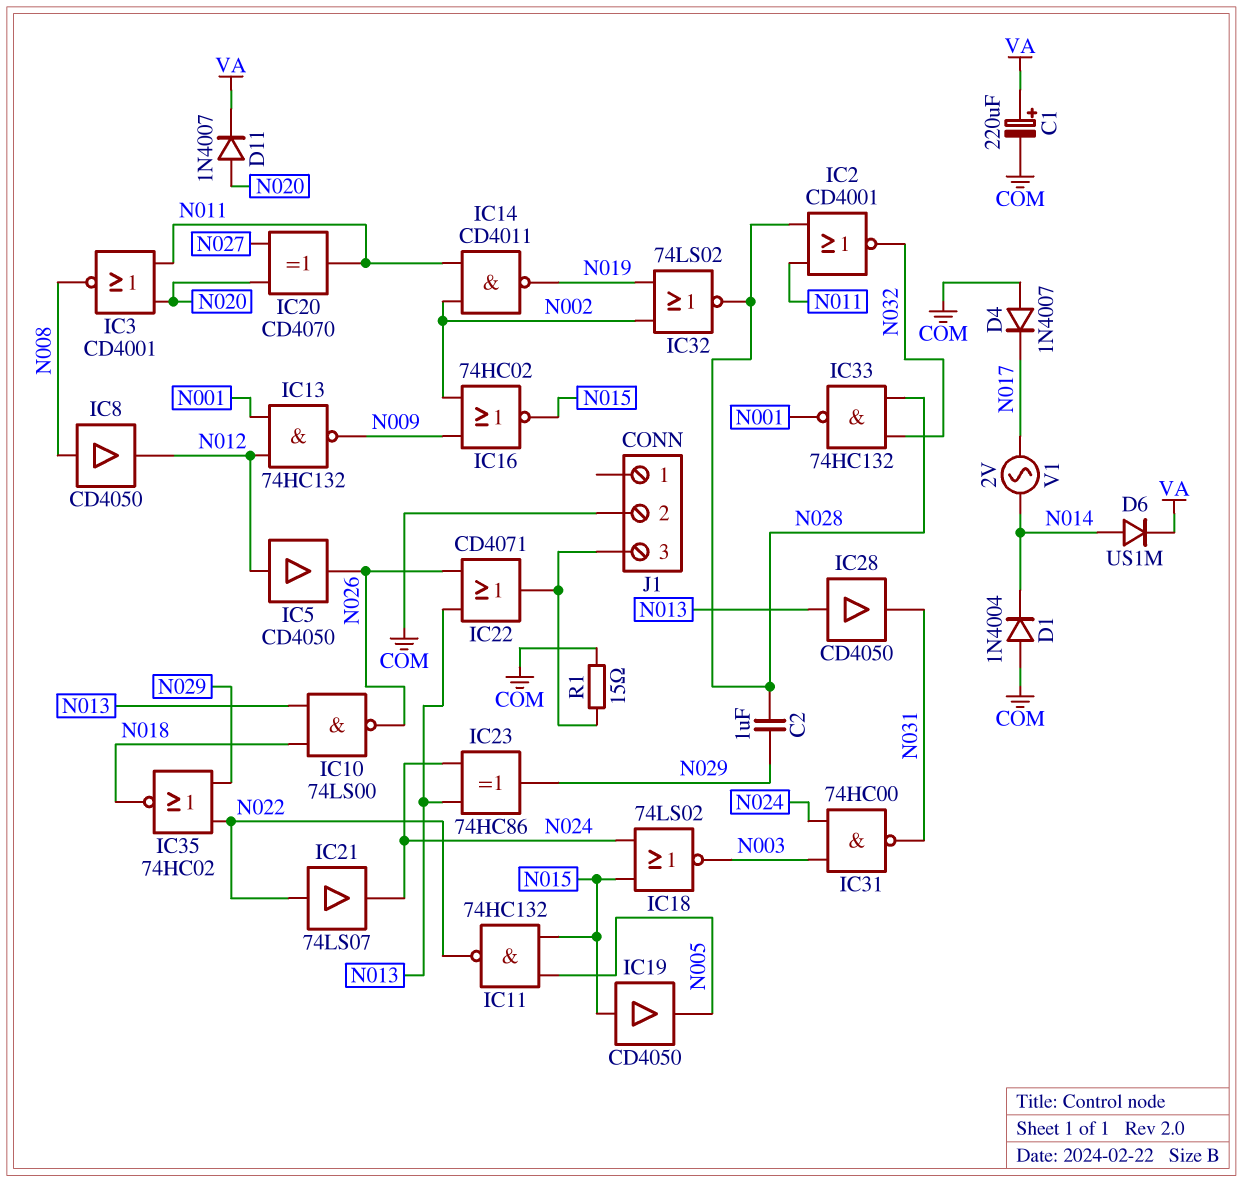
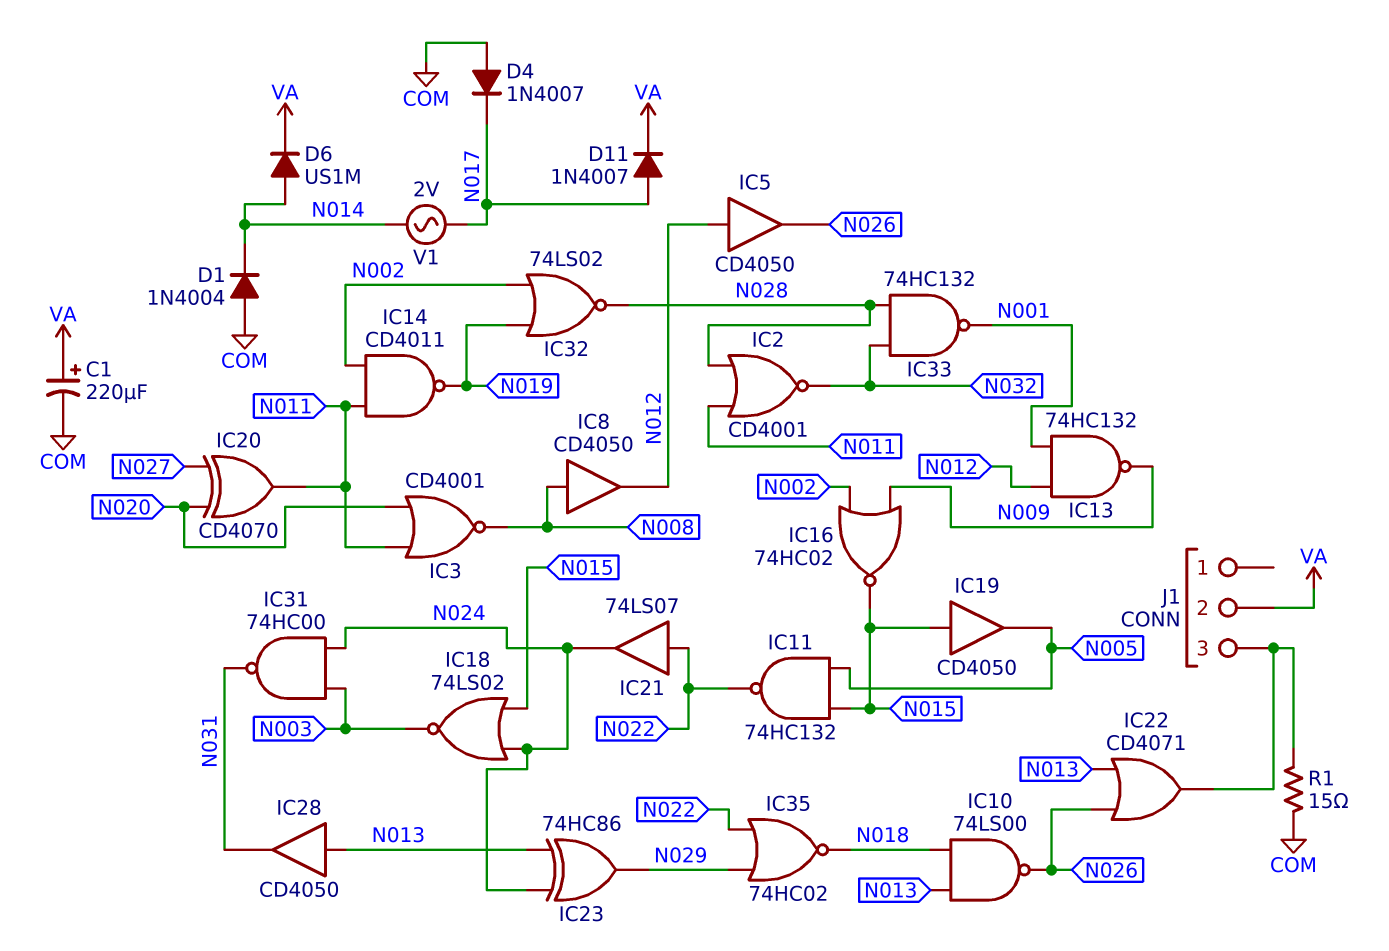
C2: 1uF (N028, N029) -> none
D11: diode 1N4007 (A N020, K VA) -> diode 1N4007 (A N017, K VA)
J1 pin 2: COM -> VA

